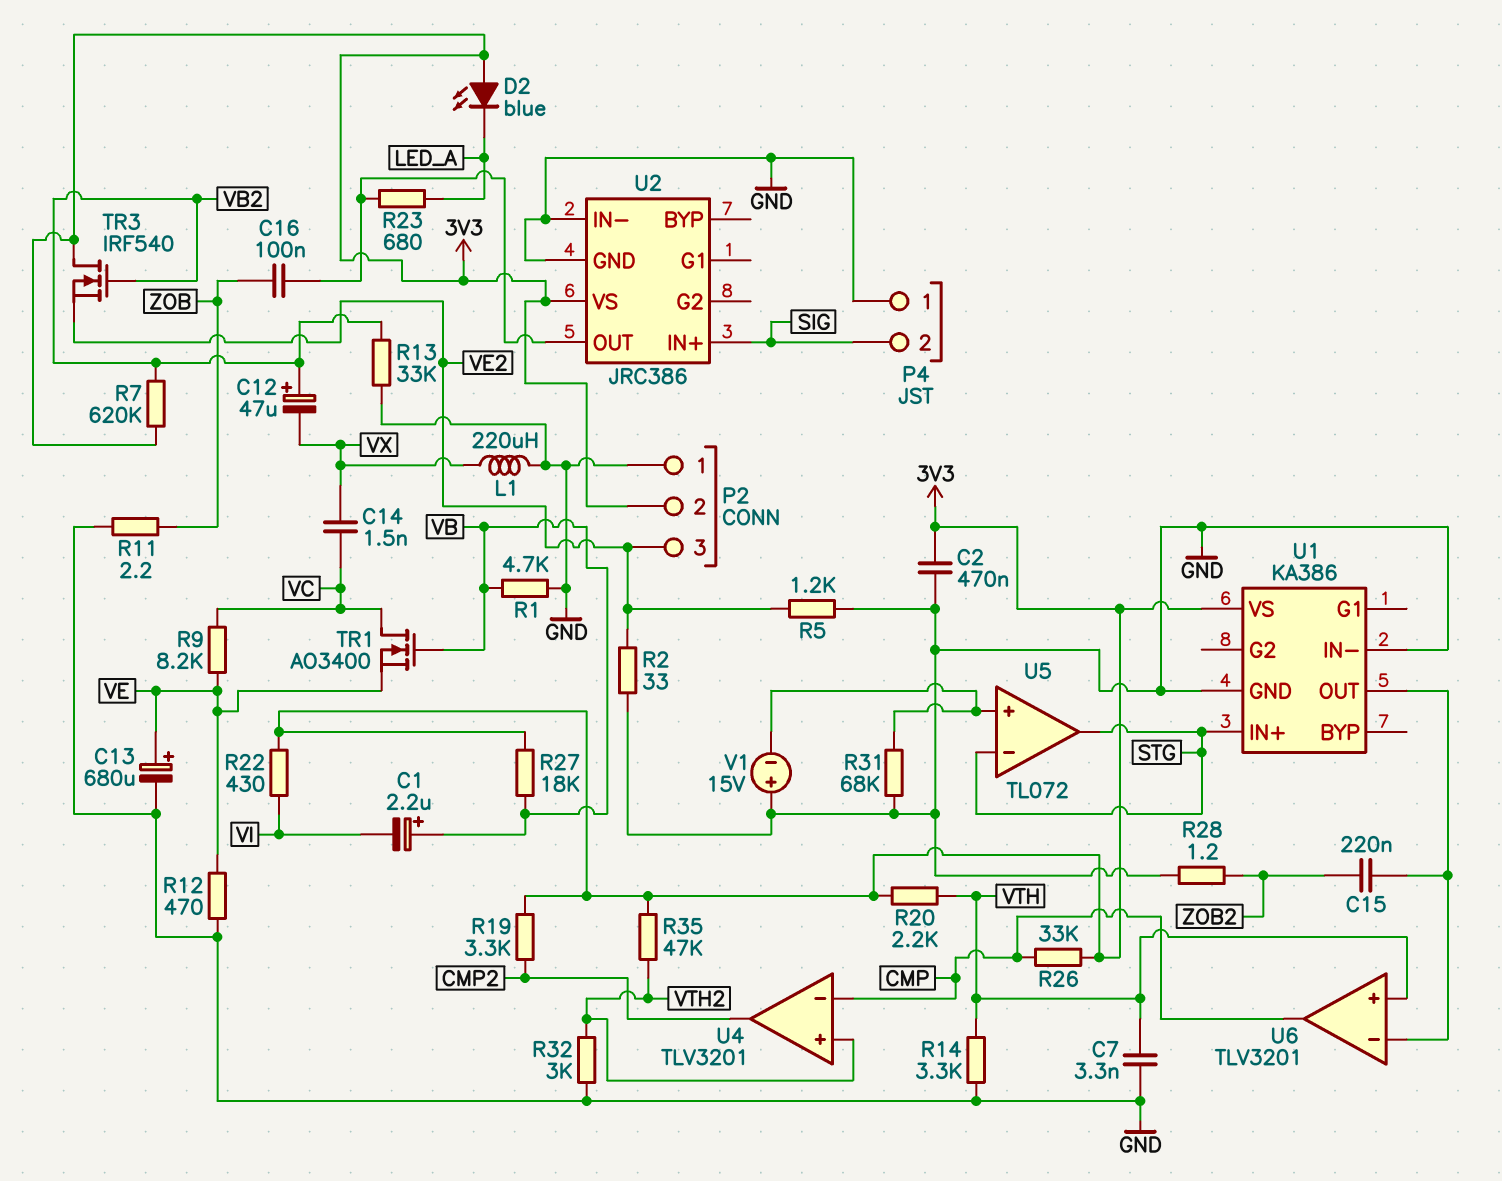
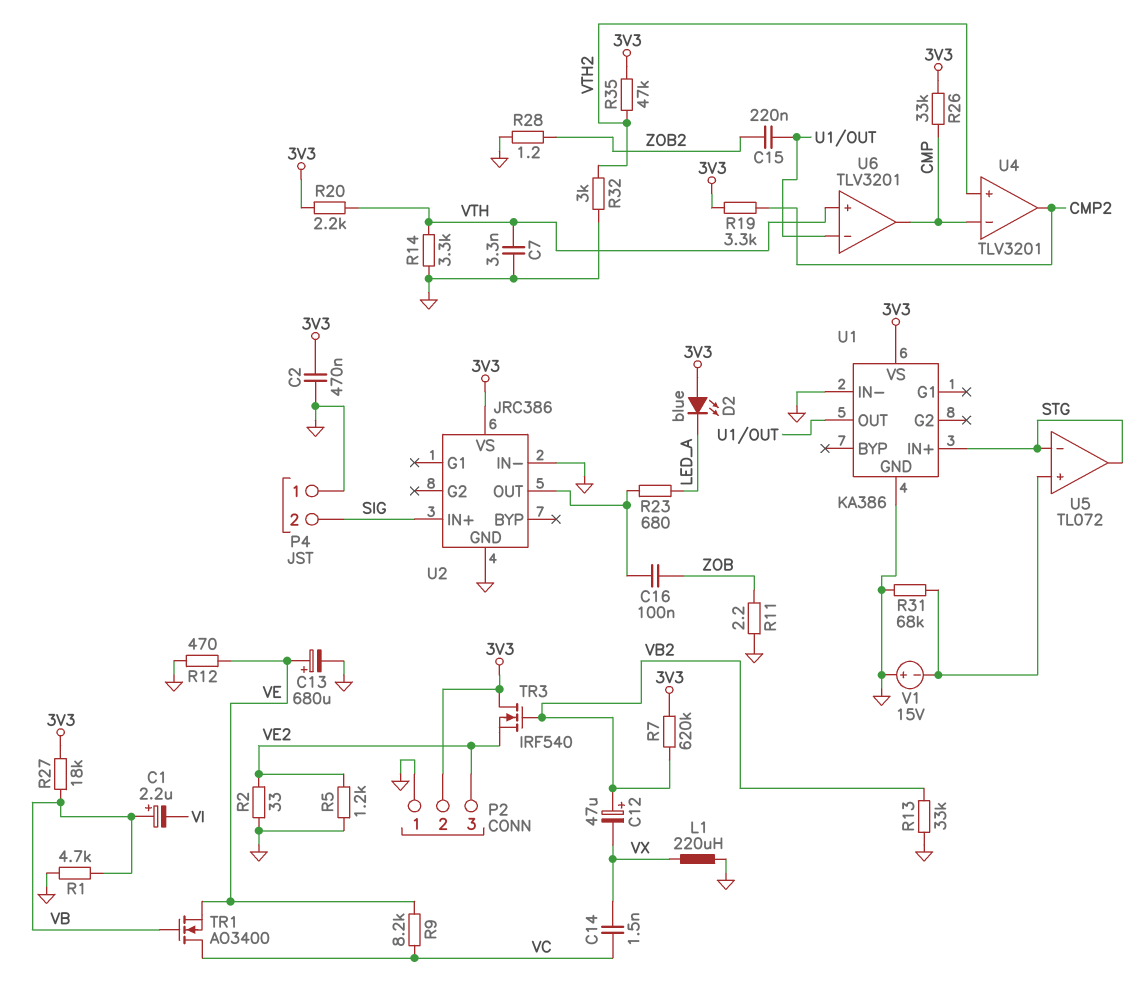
R22: 430 (3V3, VI) -> none

